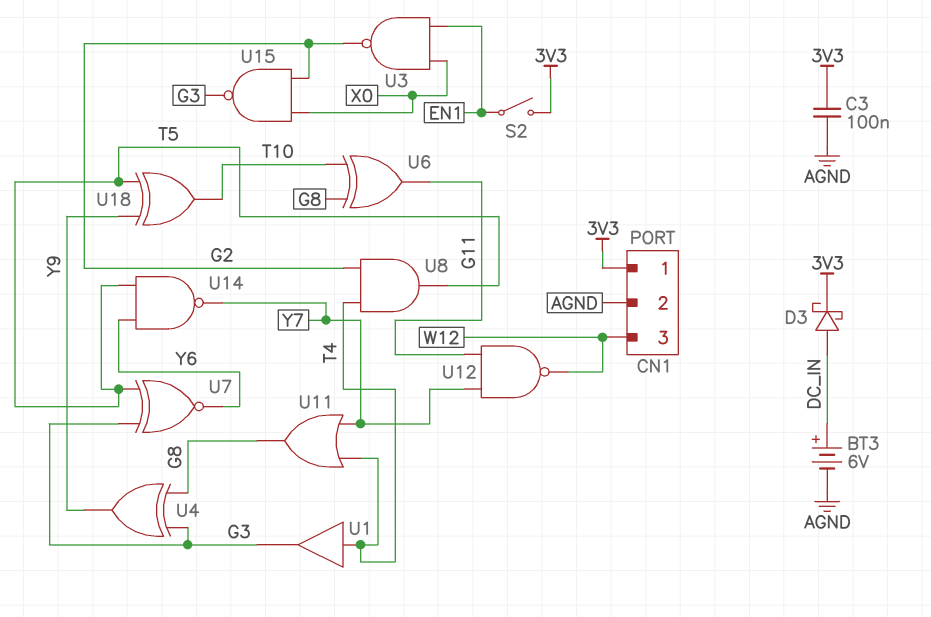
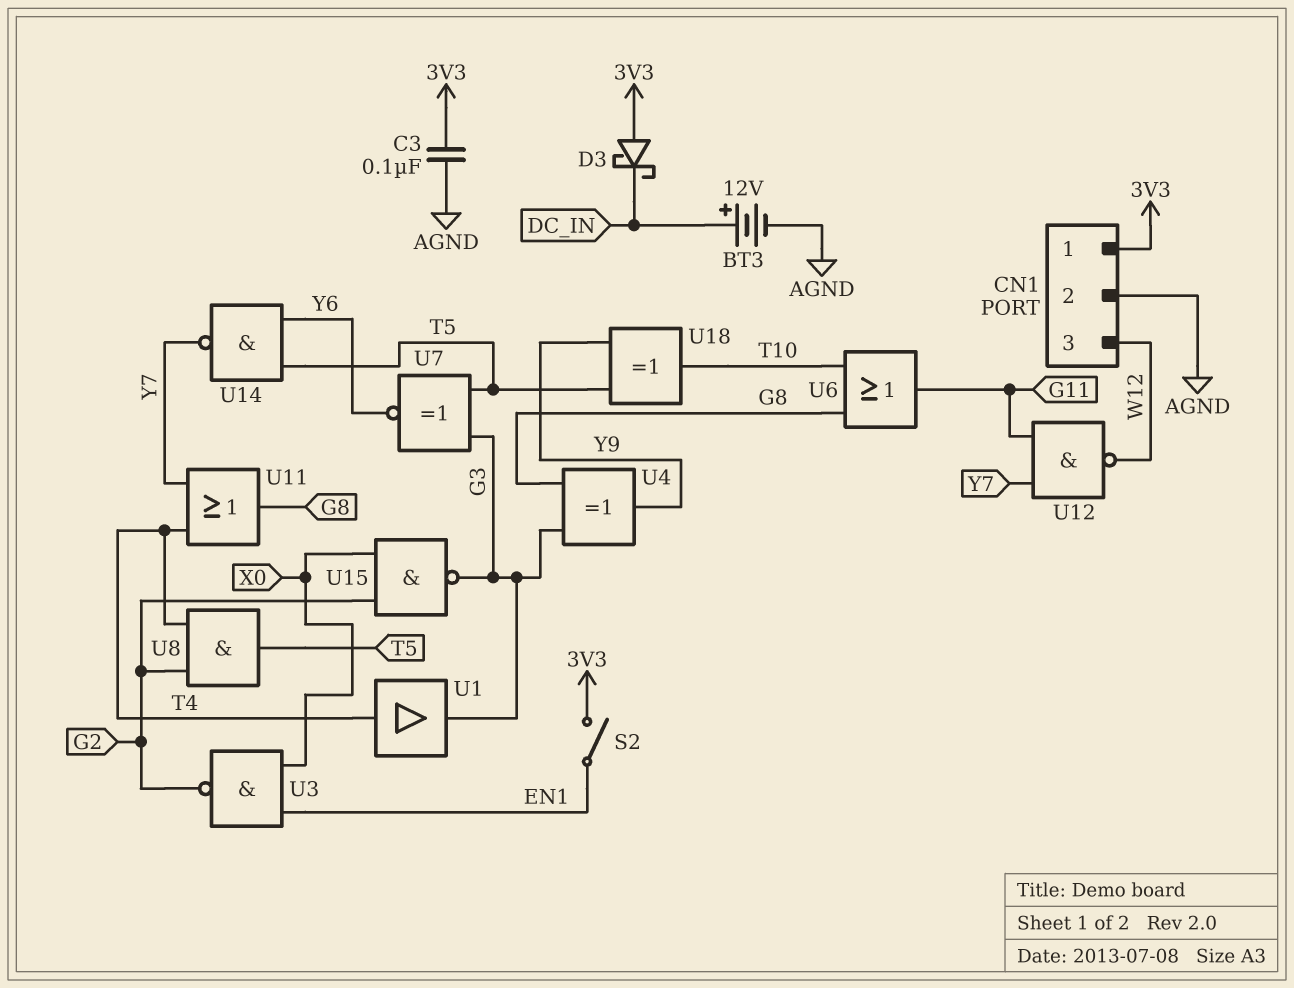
BT3: 6V (plus DC_IN, minus AGND) -> 12V (plus DC_IN, minus AGND)
D3: schottky (A DC_IN, K 3V3) -> schottky (A 3V3, K DC_IN)
U6: XOR (in G8, in T10, out G11) -> OR (in G8, in T10, out G11)

